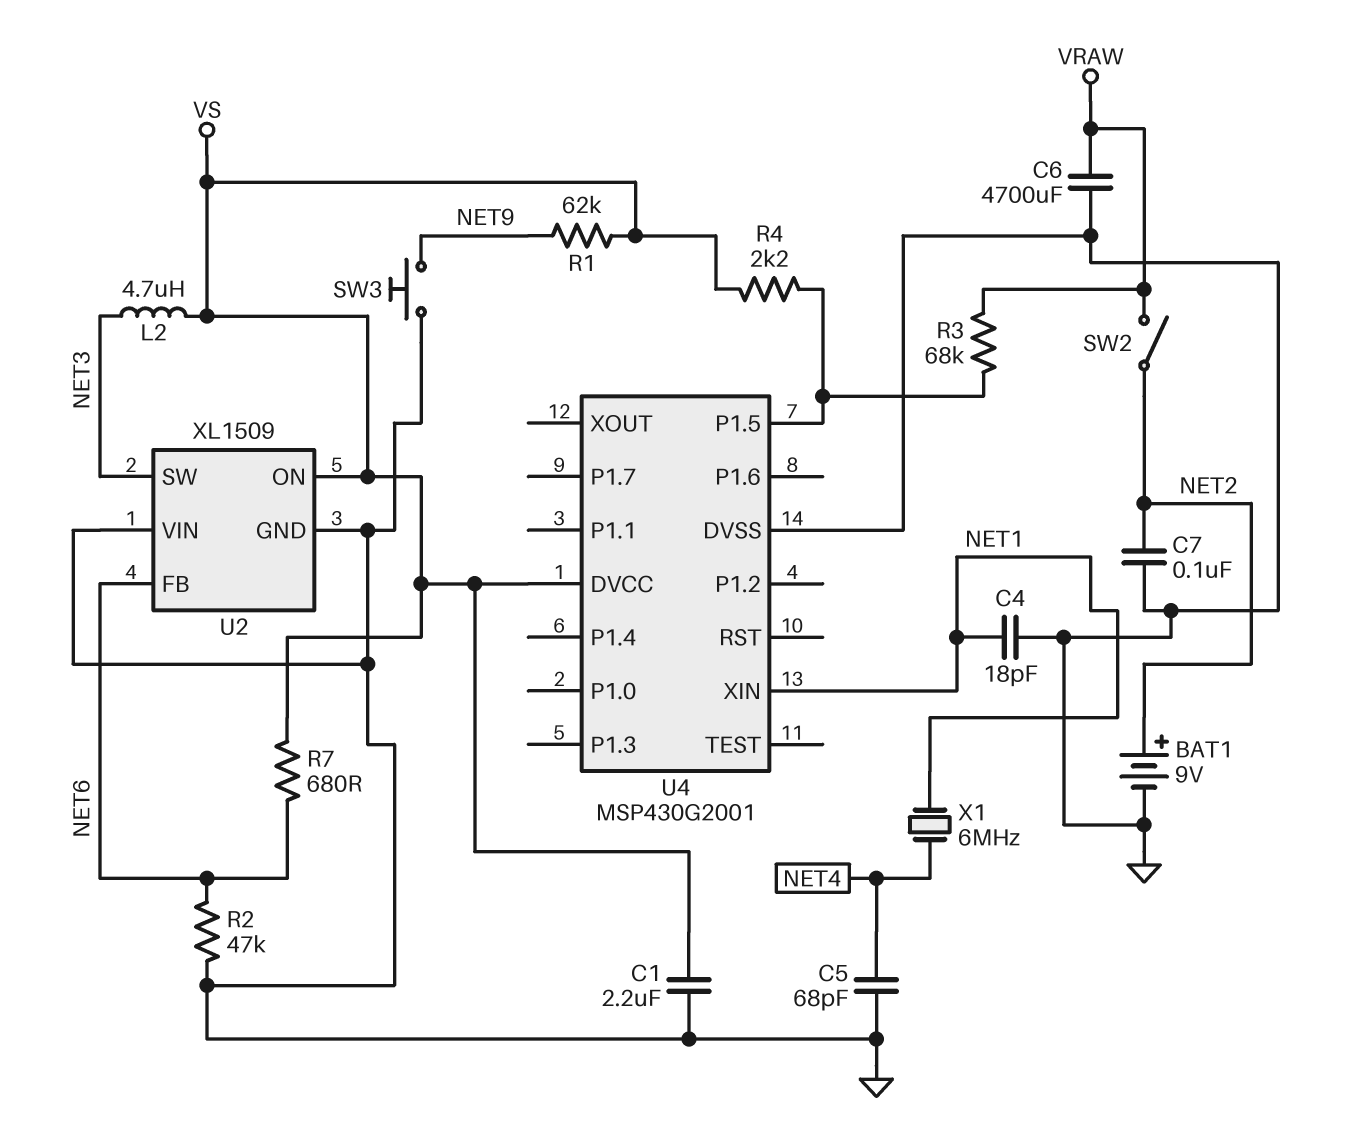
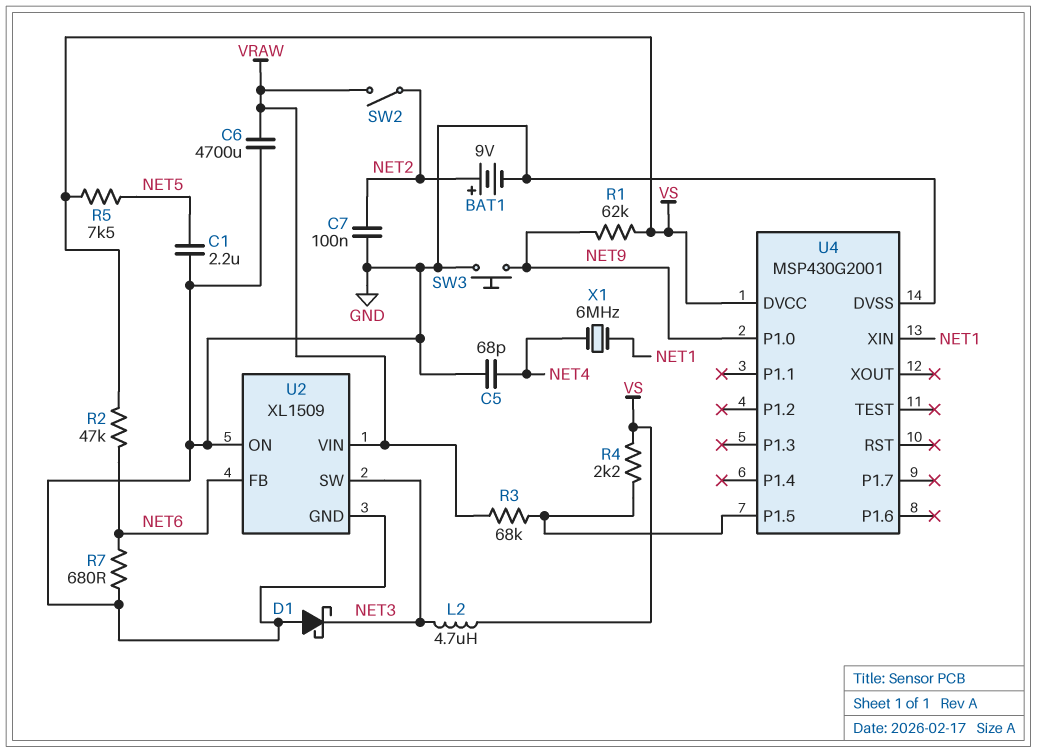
C1: 2.2uF (GND, VS) -> 2.2uF (GND, NET5)
C4: 18pF (GND, NET1) -> none
D1: none -> schottky (A GND, K NET3)
R2: 47k (GND, NET6) -> 47k (NET6, VS)
R5: none -> 7.5k (NET5, VS)
R7: 680 (NET6, VS) -> 680 (GND, NET6)
U2 pin ON: VS -> GND
U2 pin VIN: GND -> VRAW
U4 pin P1.0: none -> NET9

